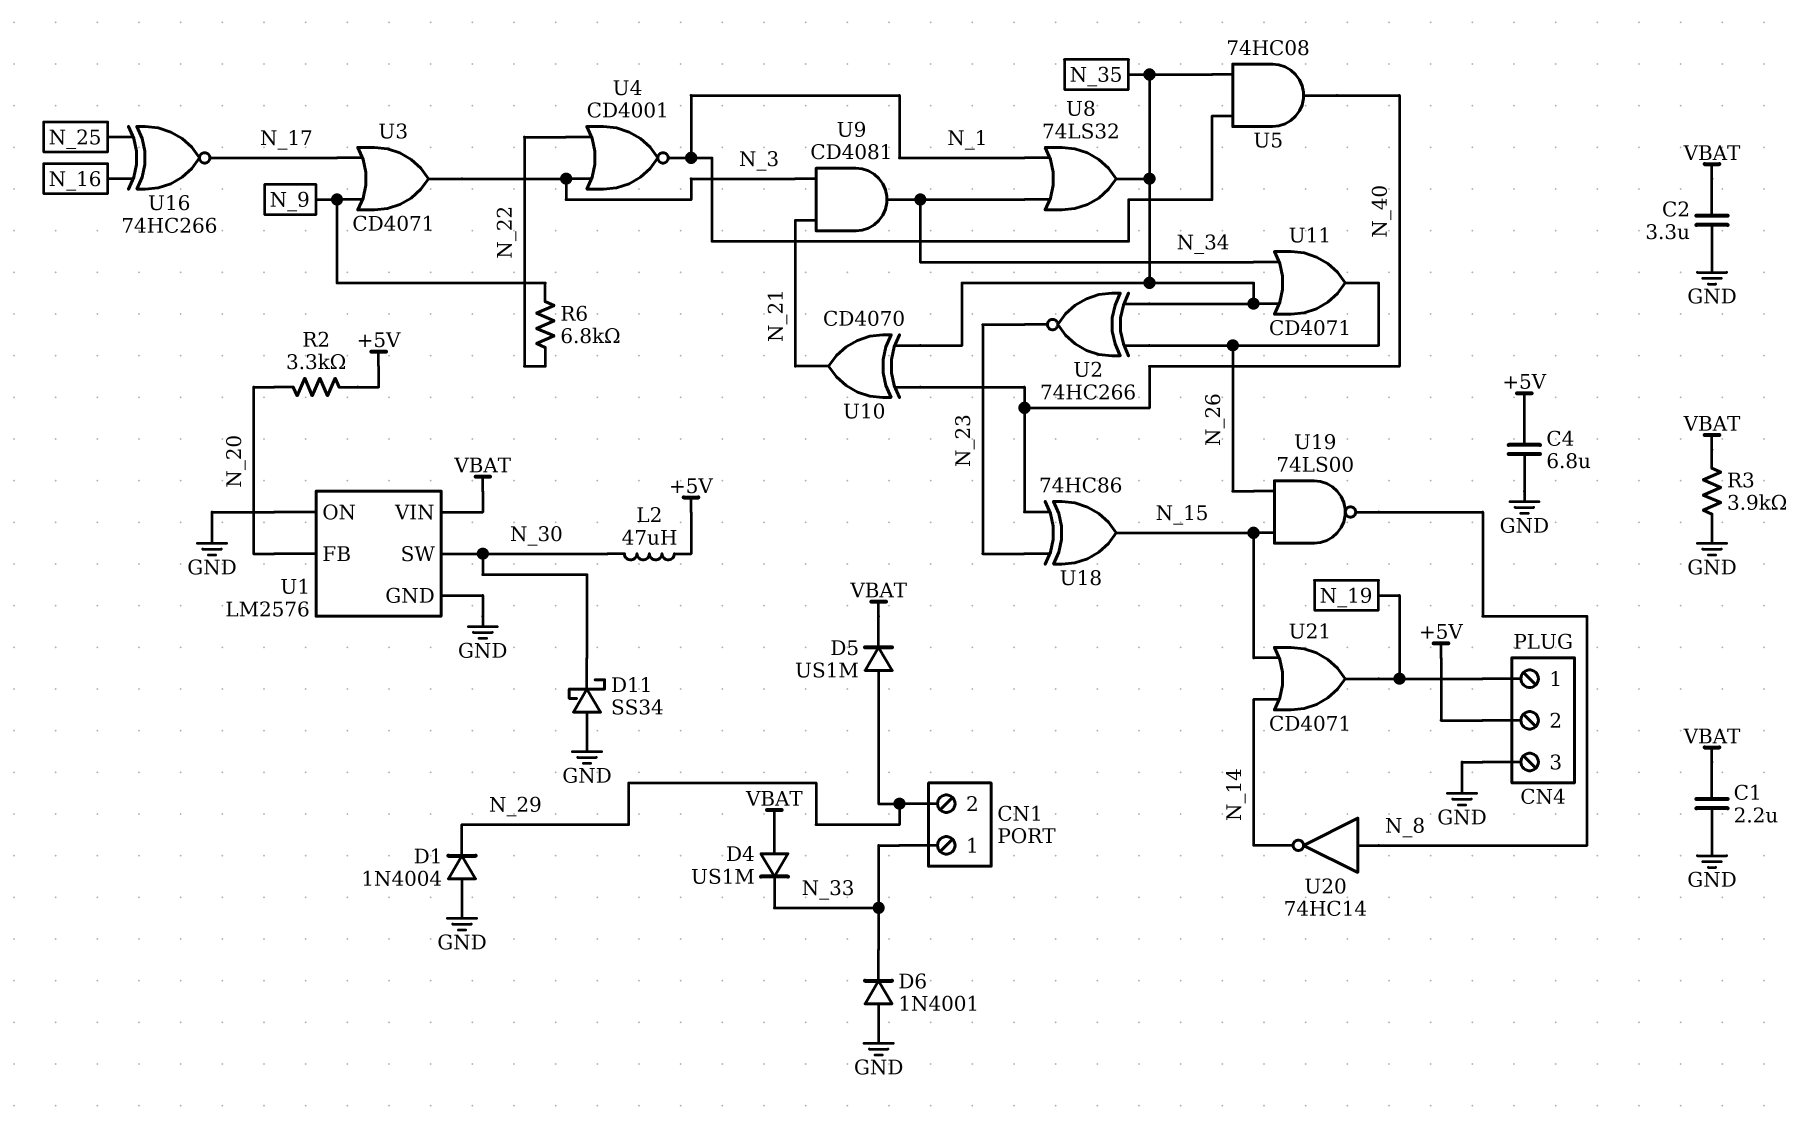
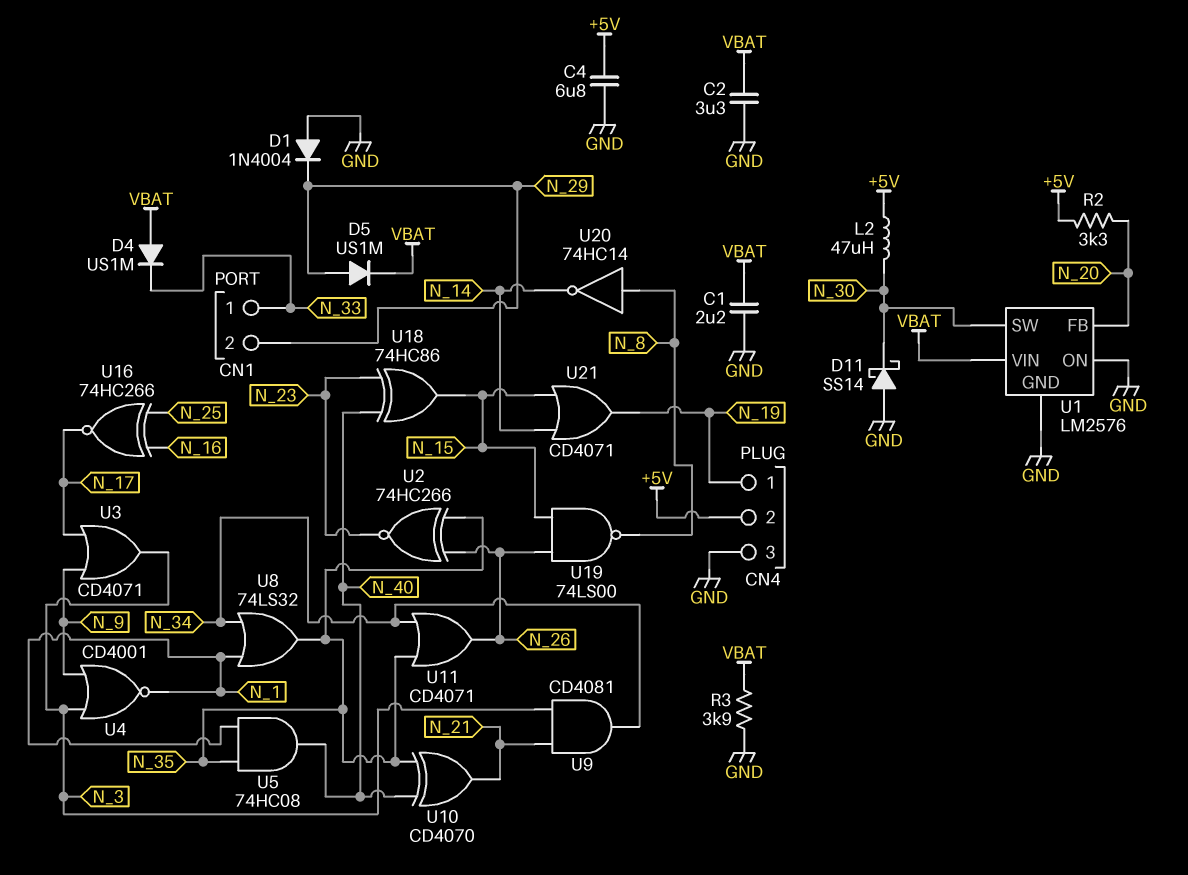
D6: diode 1N4001 (A GND, K N_33) -> none
D11: schottky SS34 (A GND, K N_30) -> schottky SS14 (A GND, K N_30)
R6: 6.8k (N_9, N_22) -> none
U4: NOR CD4001 (in N_3, in N_22, out N_1) -> NOR CD4001 (in N_3, in N_9, out N_1)

